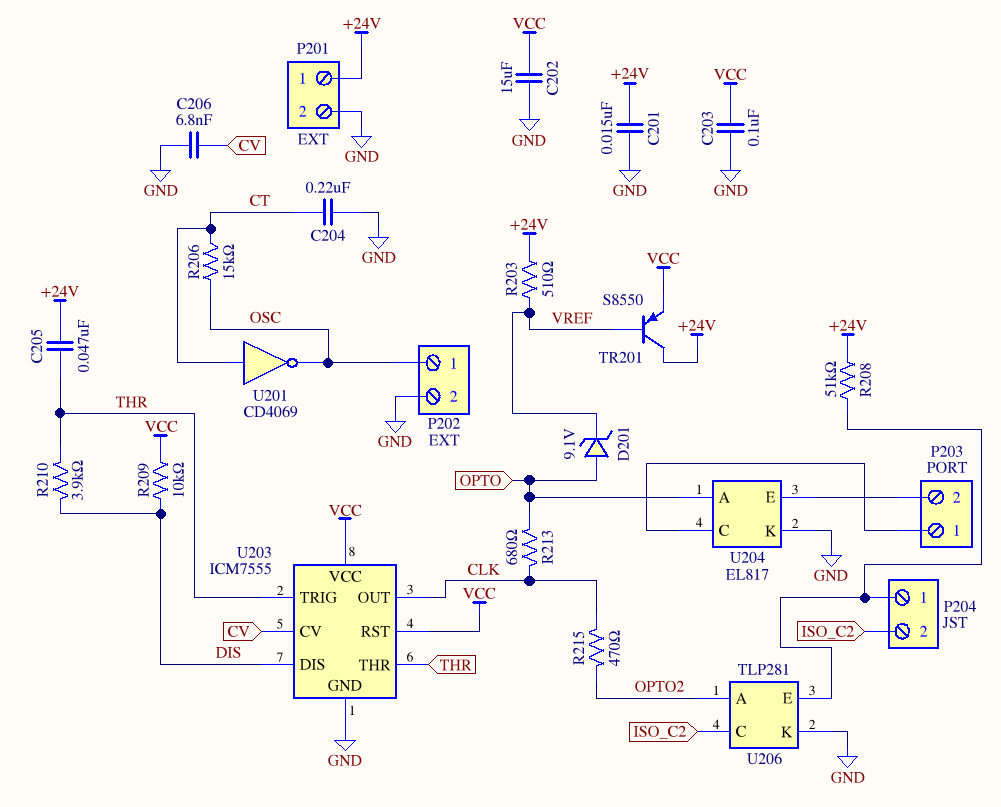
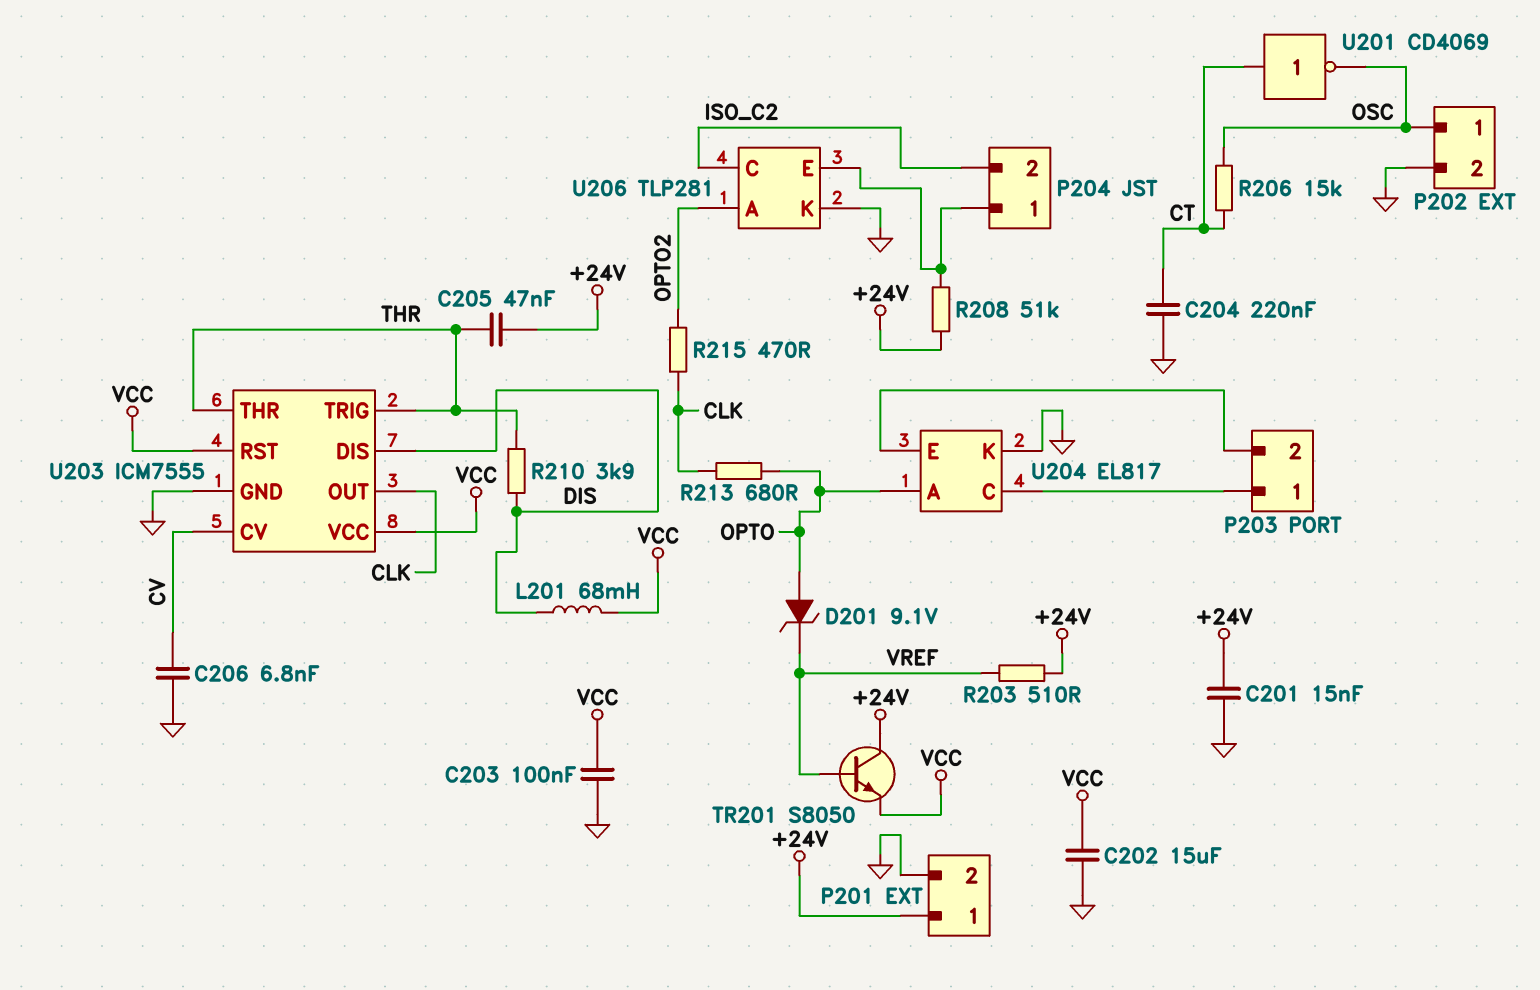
L201: none -> 68mH (DIS, VCC)
R209: 10k (DIS, VCC) -> none
TR201: PNP S8550 (B VREF, C +24V, E VCC) -> NPN S8050 (B VREF, C +24V, E VCC)

